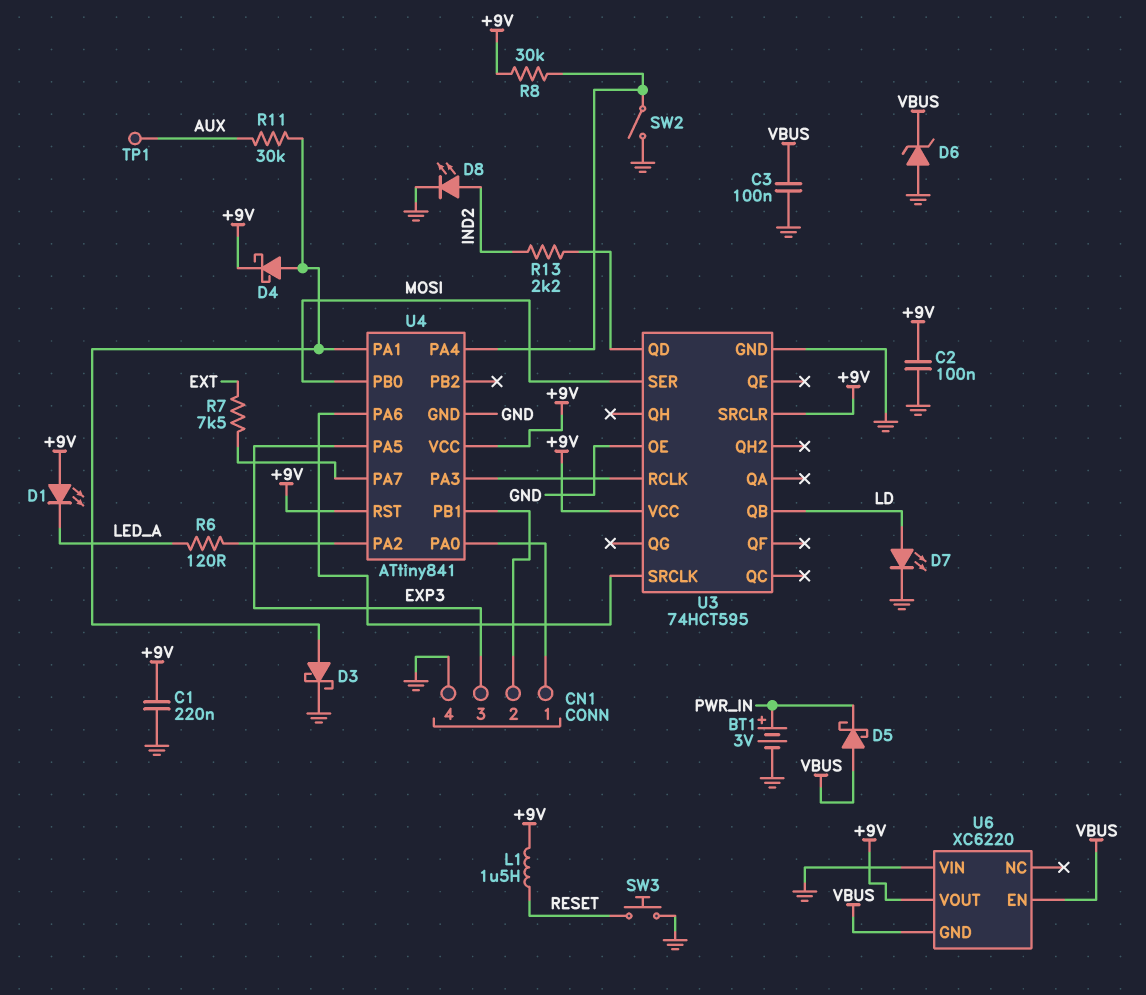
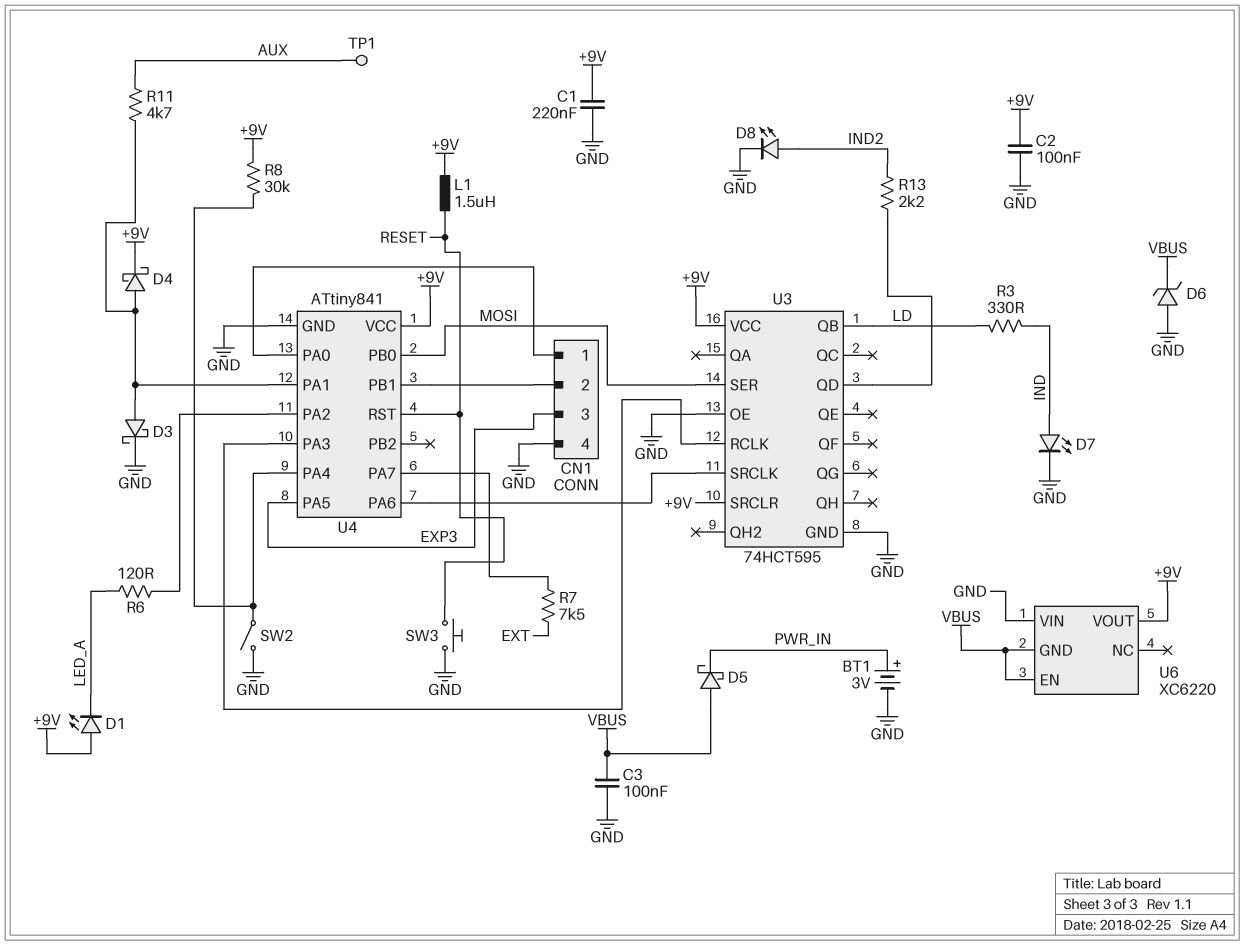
D7: LED (A LD, K GND) -> LED (A IND, K GND)
R3: none -> 330 (IND, LD)
R11: 30k (AUX, U4/PA1) -> 4.7k (AUX, U4/PA1)
U4 pin RST: +9V -> RESET

